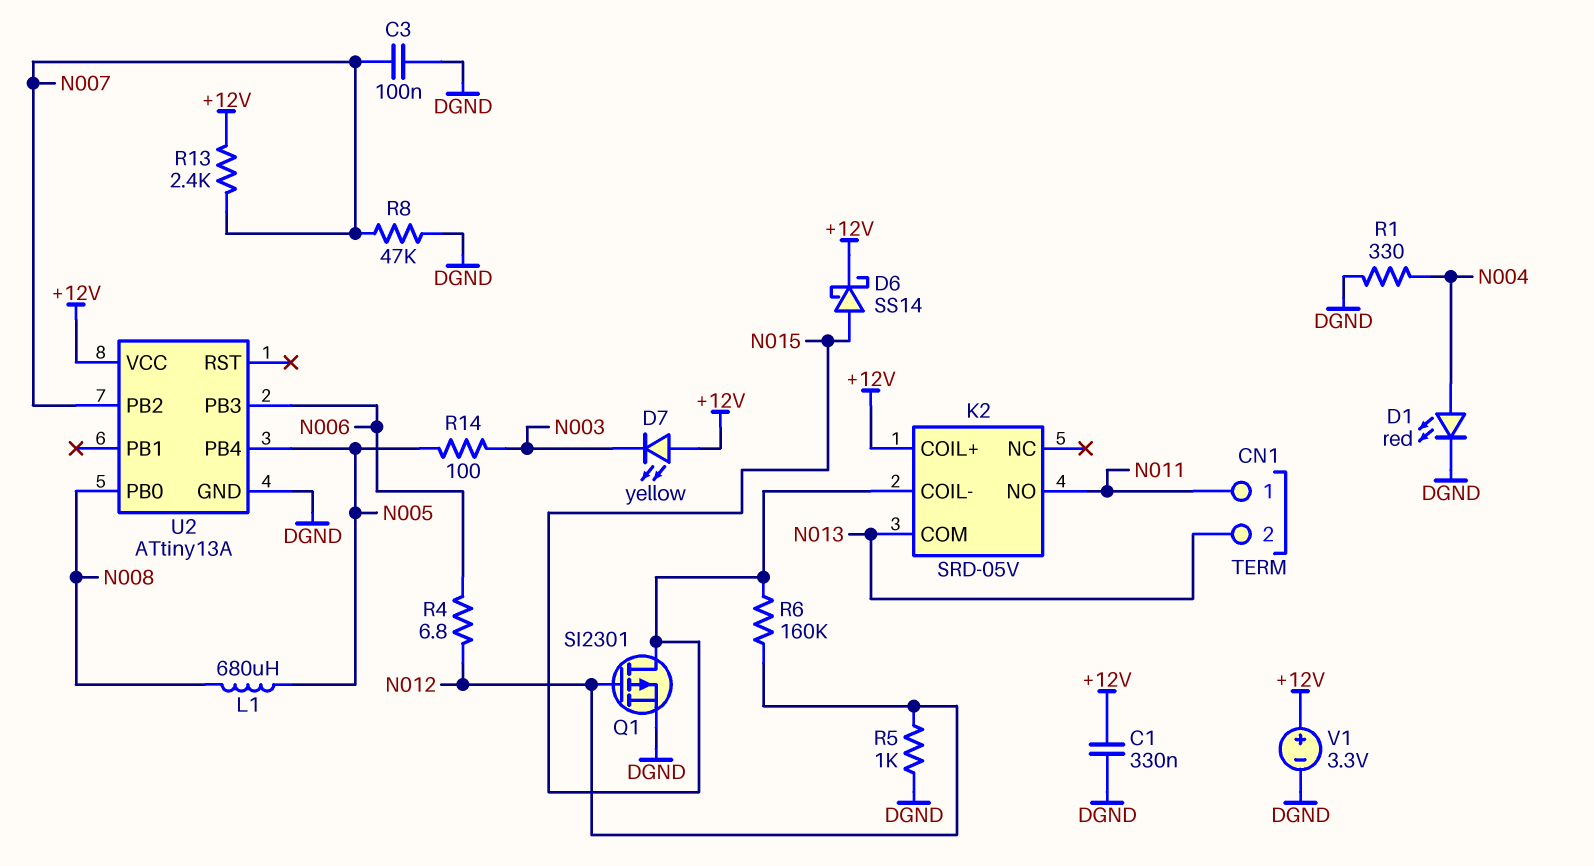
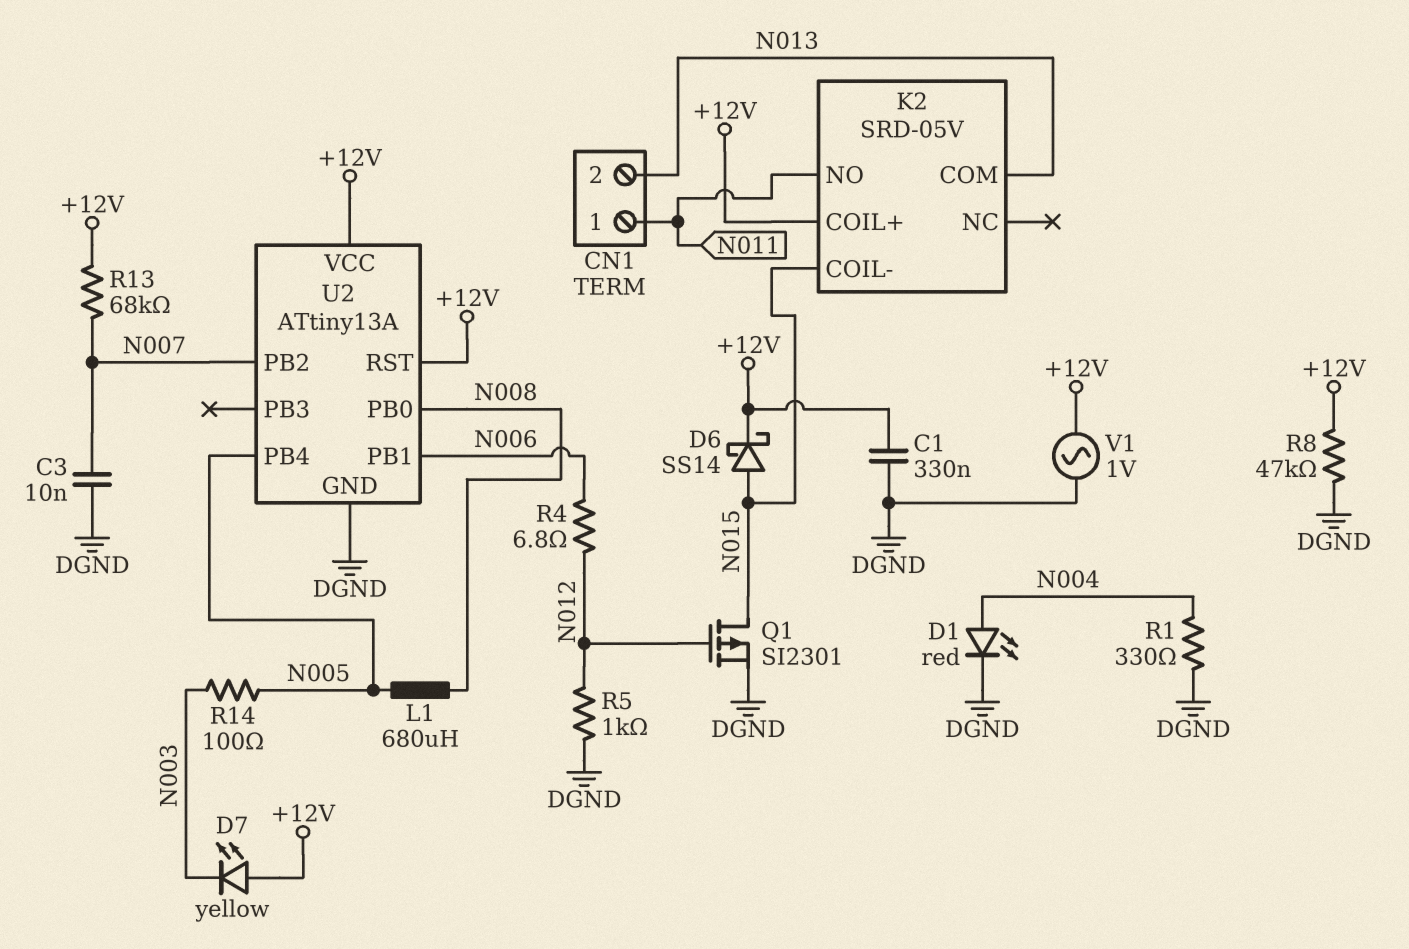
C3: 100nF (DGND, N007) -> 10nF (DGND, N007)
R6: 160k (N012, N015) -> none
R8: 47k (DGND, N007) -> 47k (+12V, DGND)
R13: 2.4k (+12V, N007) -> 68k (+12V, N007)
U2 pin PB1: none -> N006
U2 pin PB3: N006 -> none
U2 pin RST: none -> +12V
V1: 3.3V (plus +12V, minus DGND) -> AC 1V (+12V, DGND)

